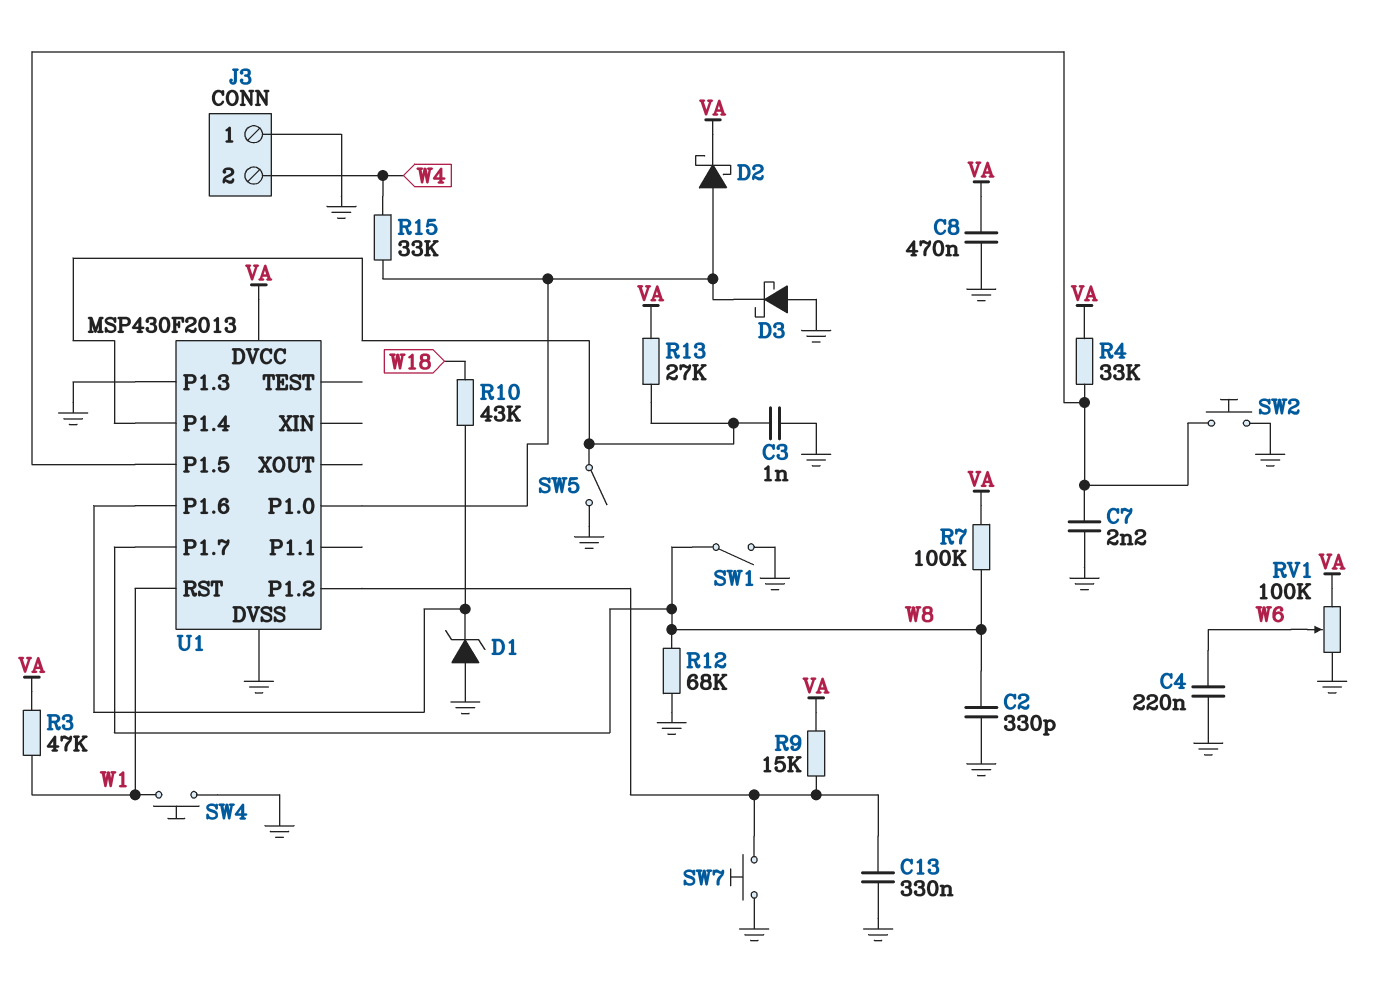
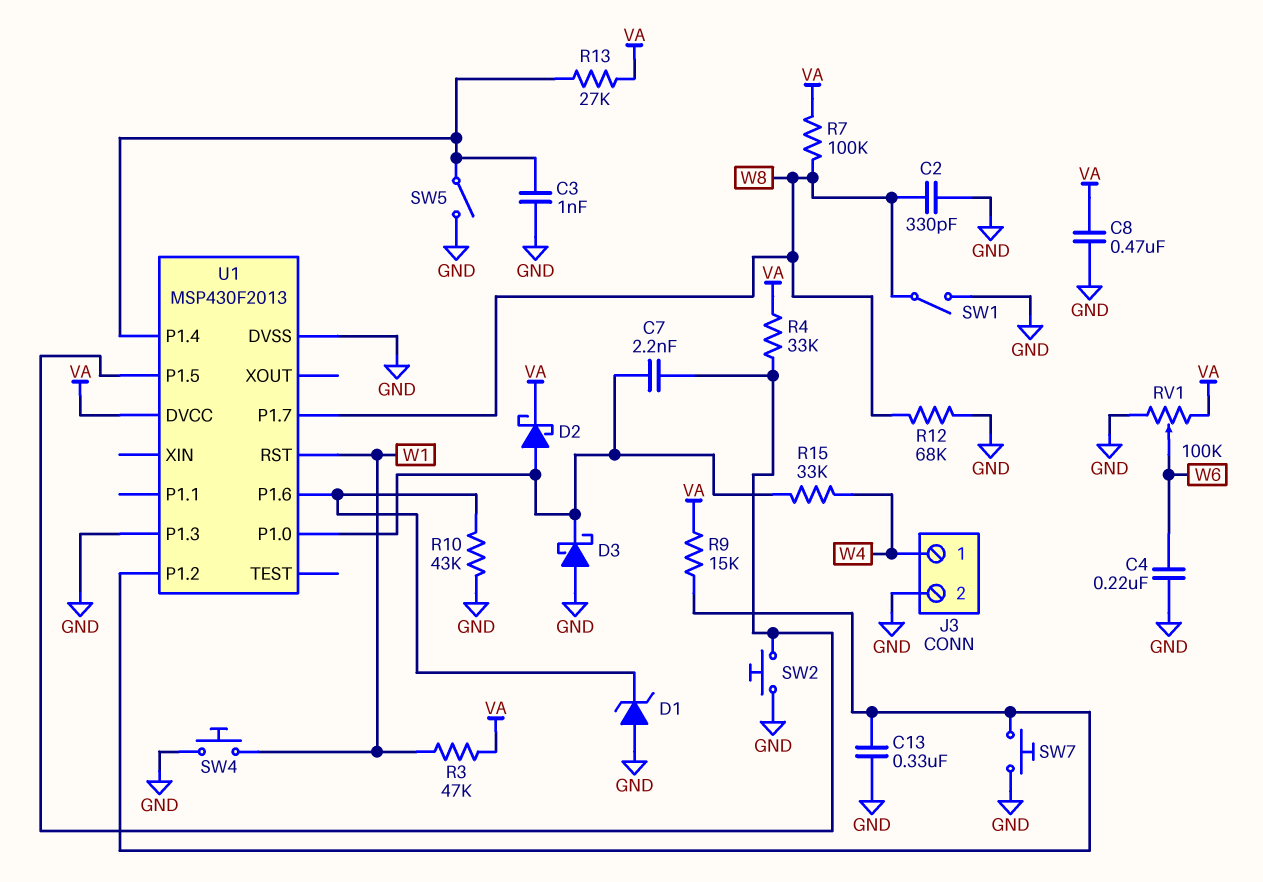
C7: 2.2nF (GND, U1/P1.5) -> 2.2nF (U1/P1.0, U1/P1.5)
J3 pin 1: GND -> W4
J3 pin 2: W4 -> GND
R10: 43k (U1/P1.6, W18) -> 43k (GND, U1/P1.6)

